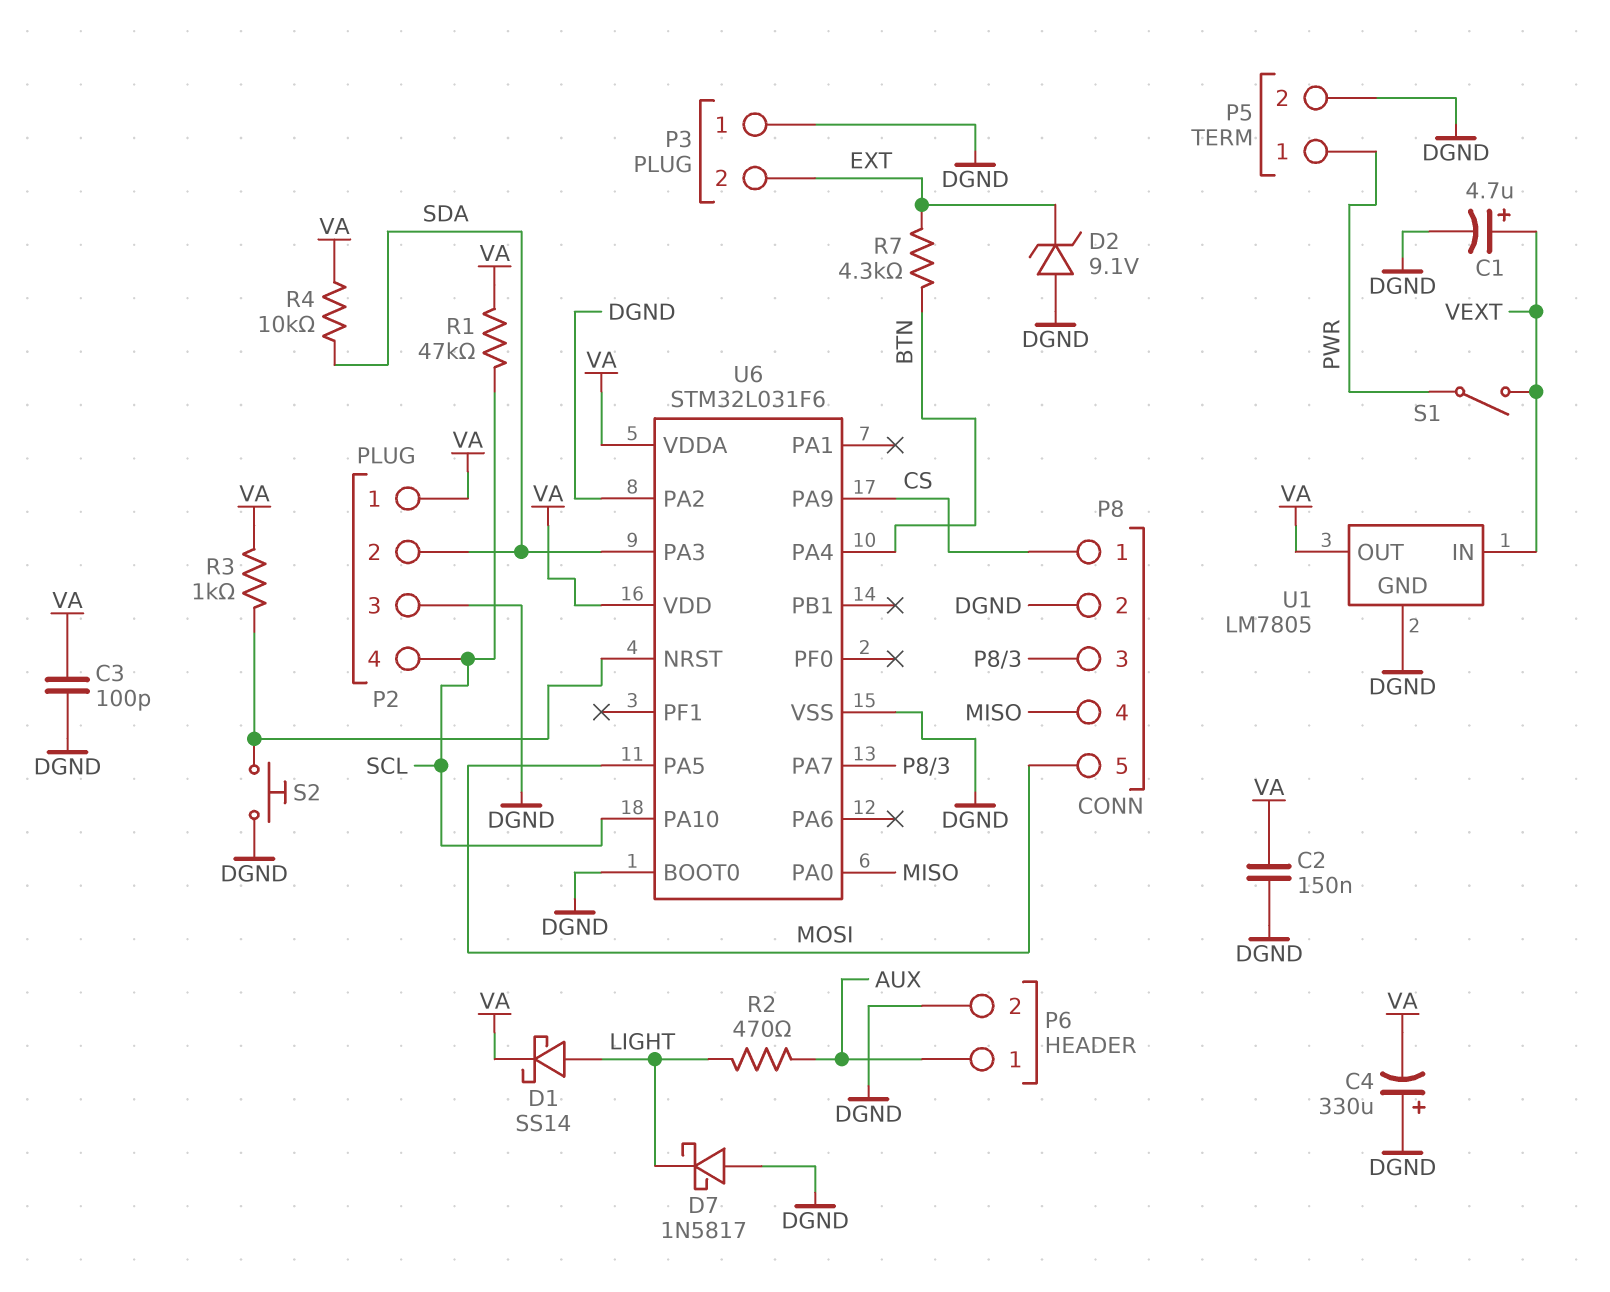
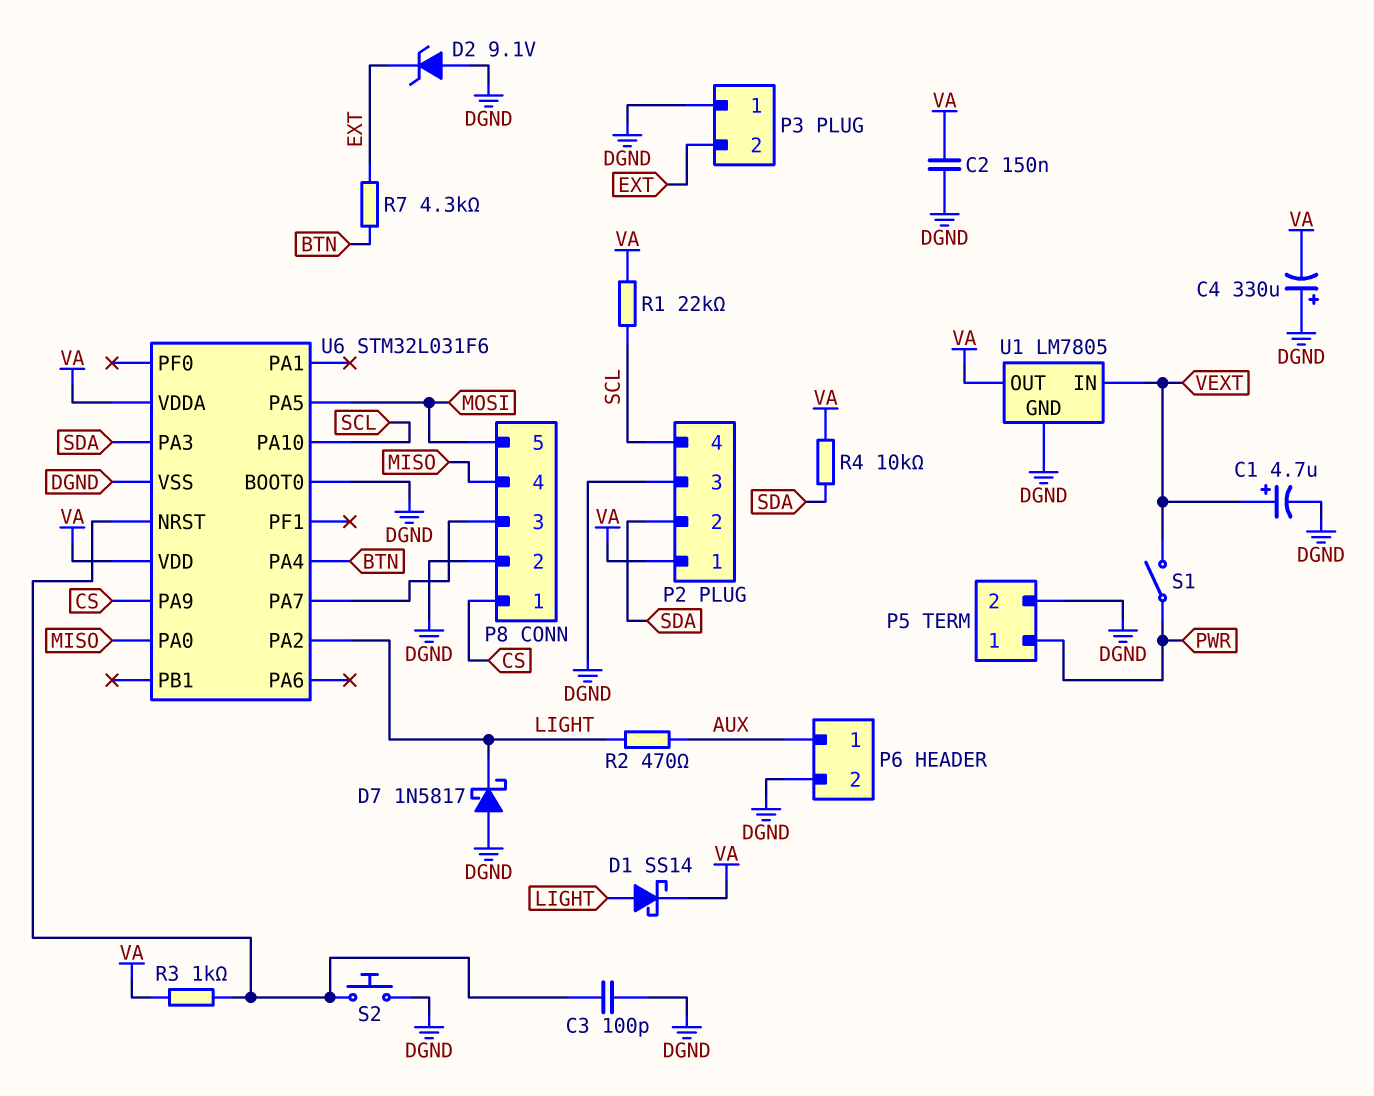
C3: 100pF (DGND, VA) -> 100pF (DGND, U6/NRST)
R1: 47k (SCL, VA) -> 22k (SCL, VA)
U6 pin PA2: DGND -> LIGHT

